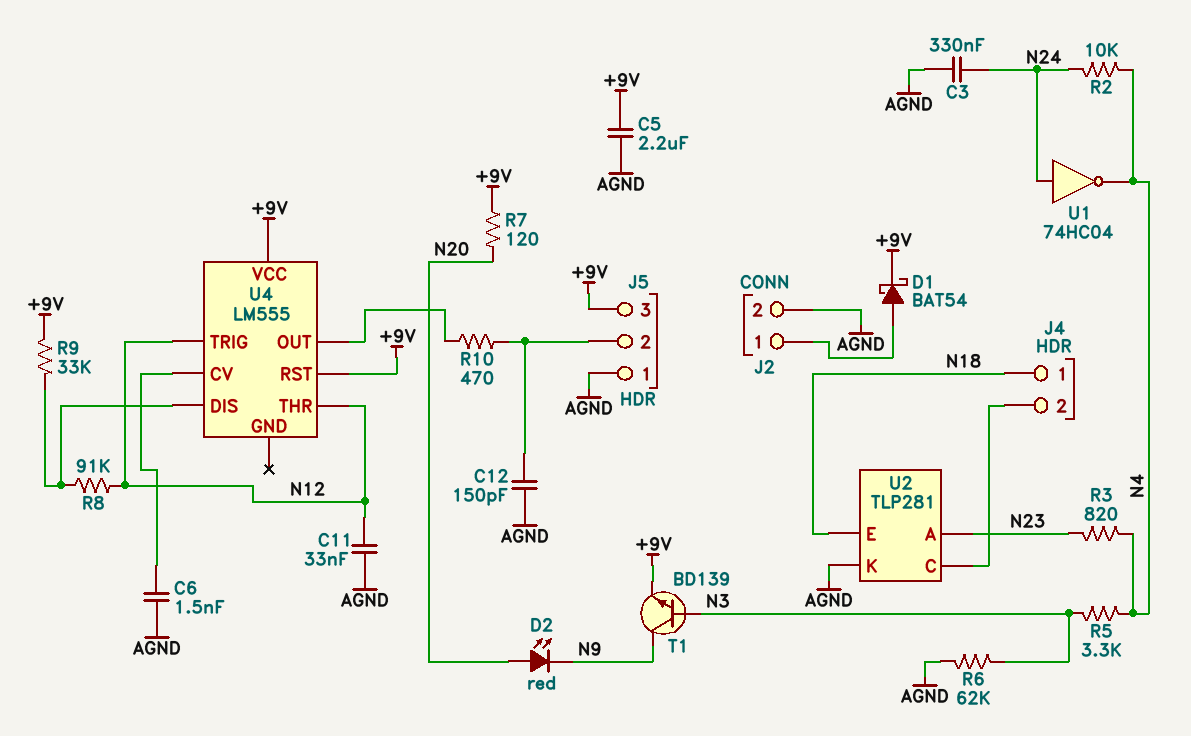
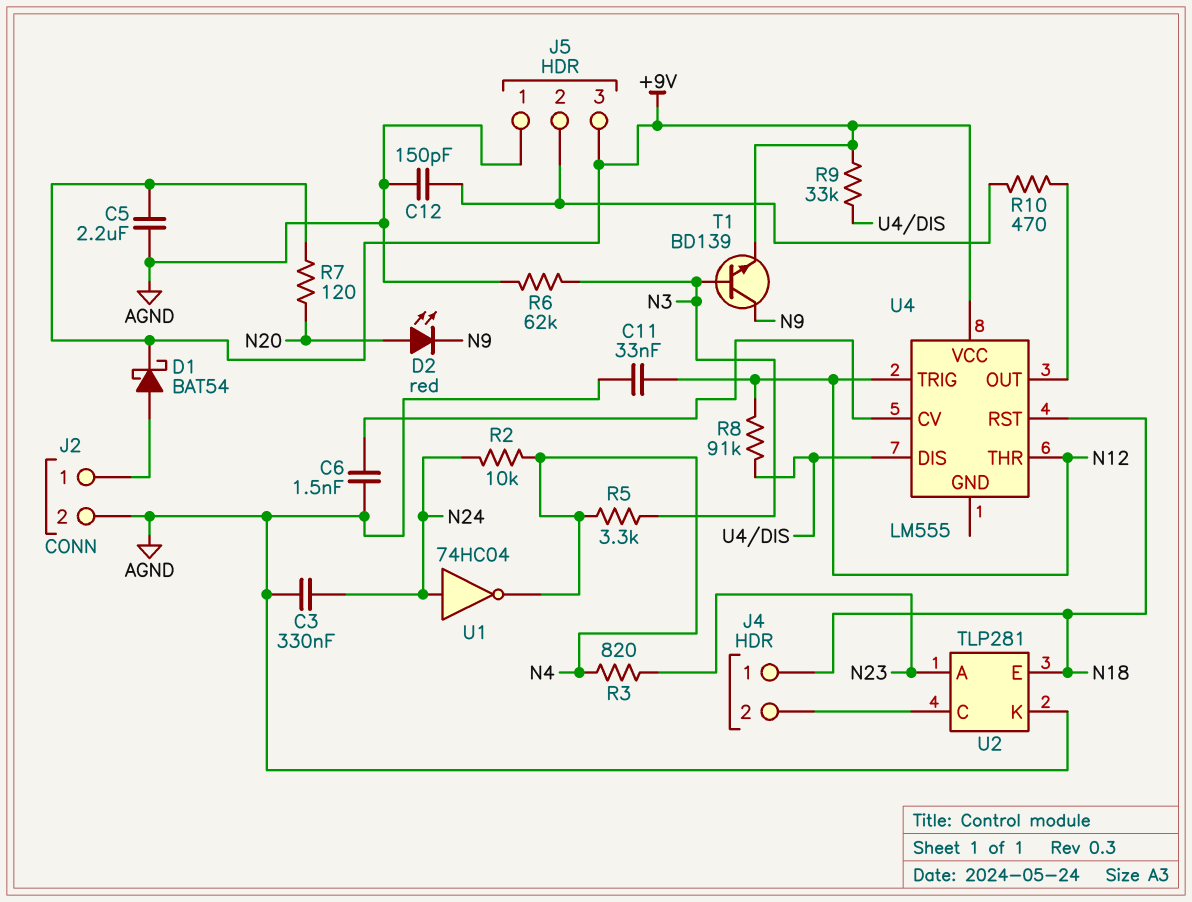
U4 pin RST: +9V -> N18

